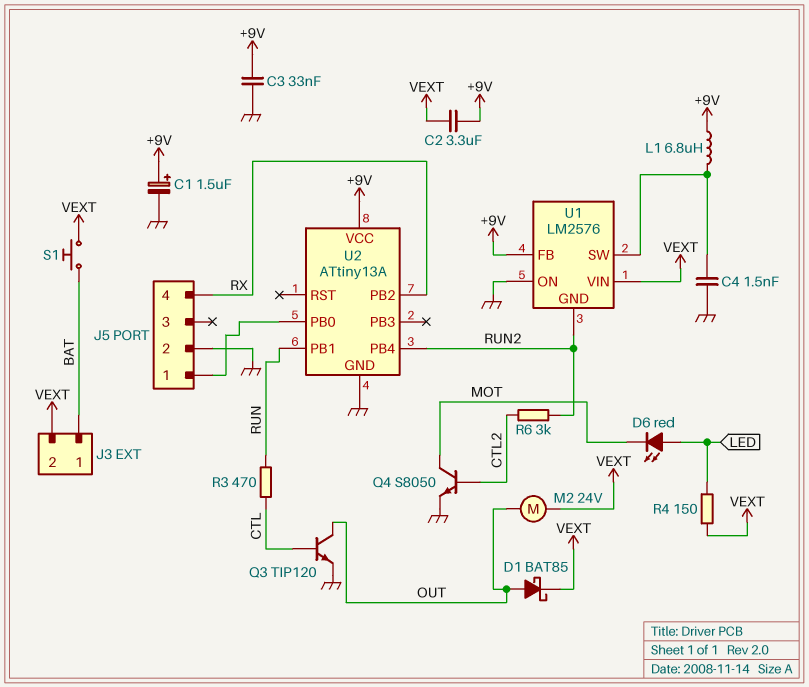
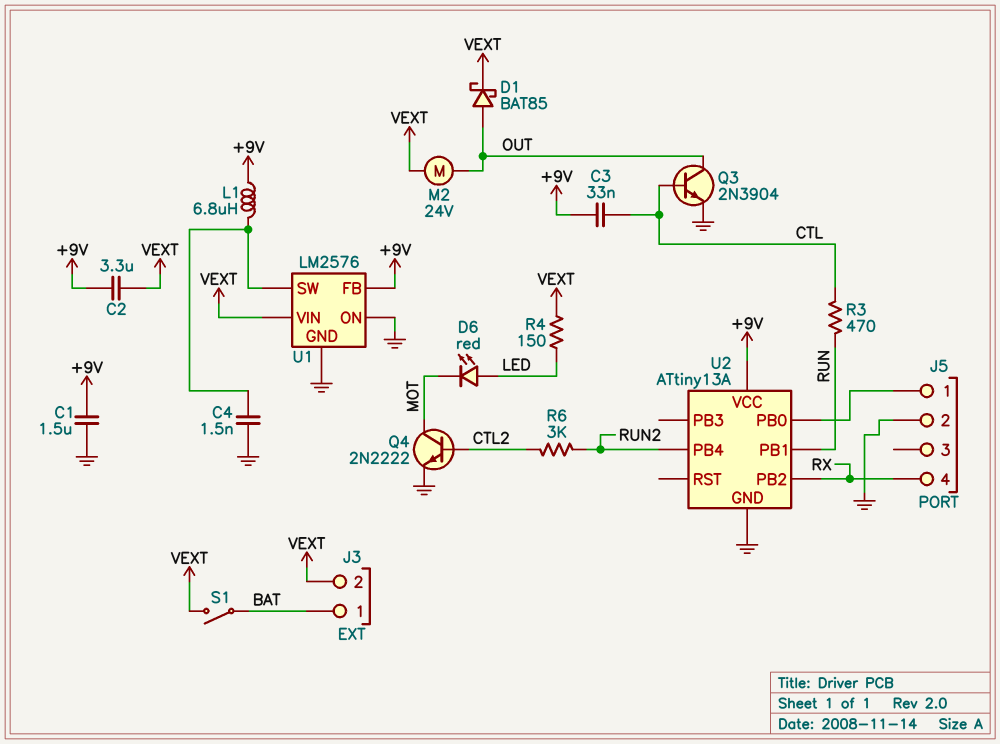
C1: 1.5uF (plus +9V, minus GND) -> 1.5uF (+9V, GND)
C3: 33nF (+9V, GND) -> 33nF (+9V, CTL)
Q3: NPN TIP120 (B CTL, C OUT, E GND) -> NPN 2N3904 (B CTL, C OUT, E GND)
Q4: NPN S8050 (B CTL2, C MOT, E GND) -> NPN 2N2222 (B CTL2, C MOT, E GND)
S1: button (BAT, VEXT) -> switch (BAT, VEXT)
U1 pin GND: RUN2 -> GND

